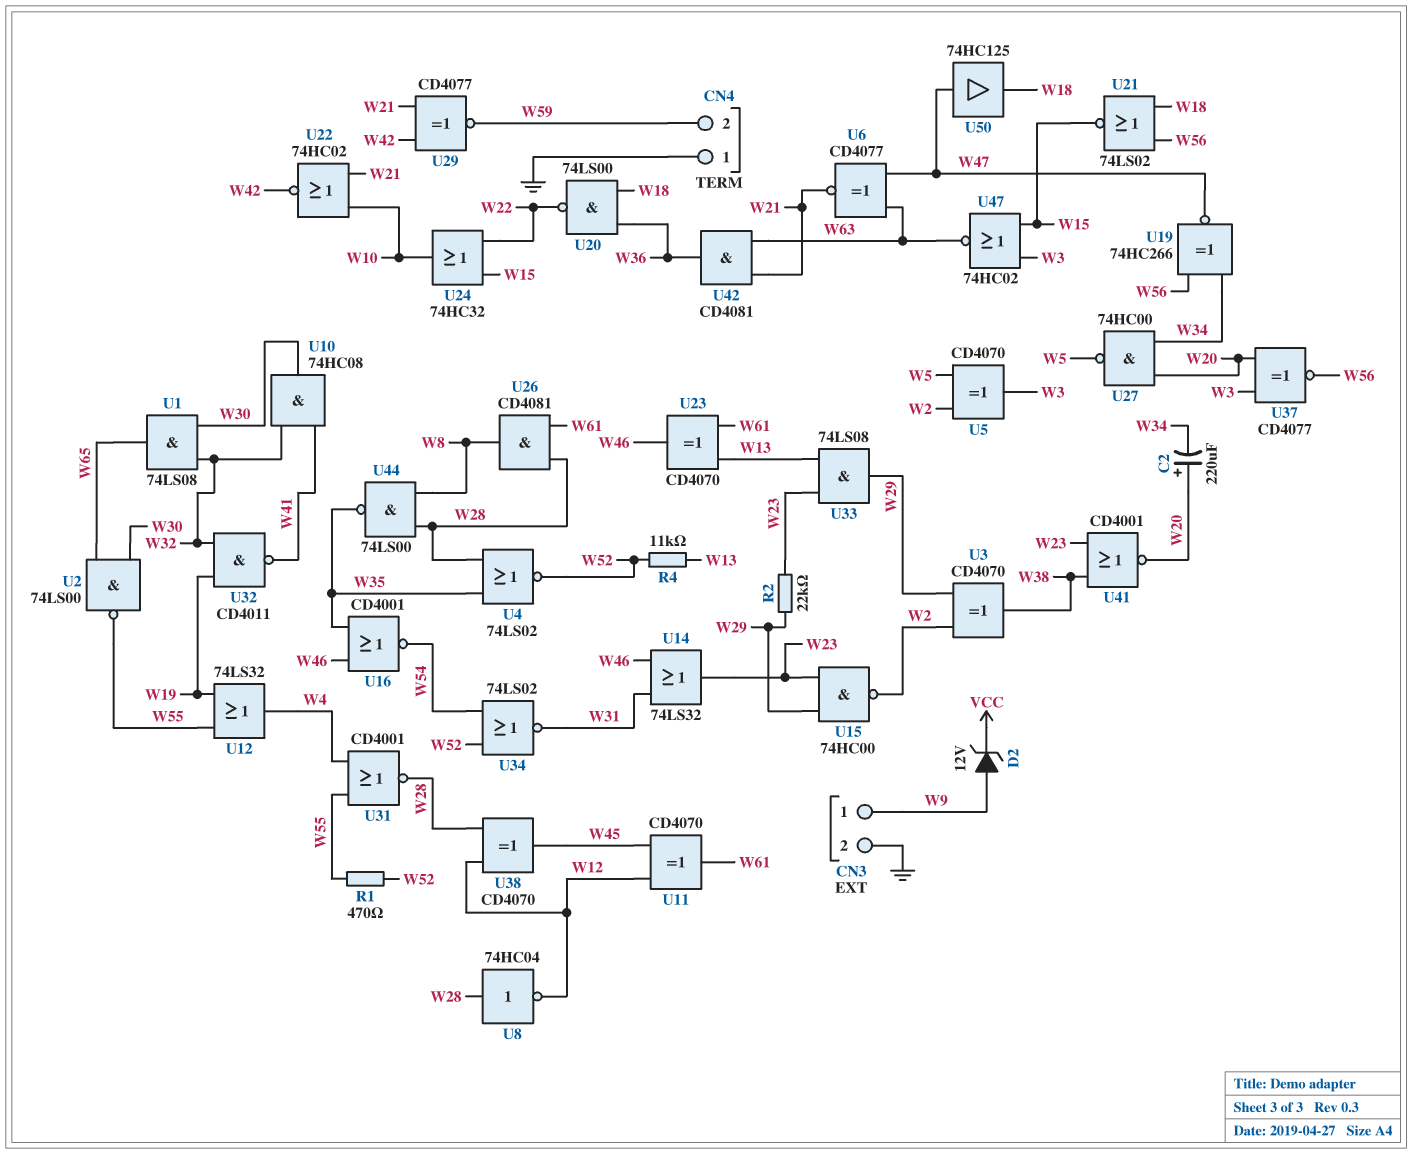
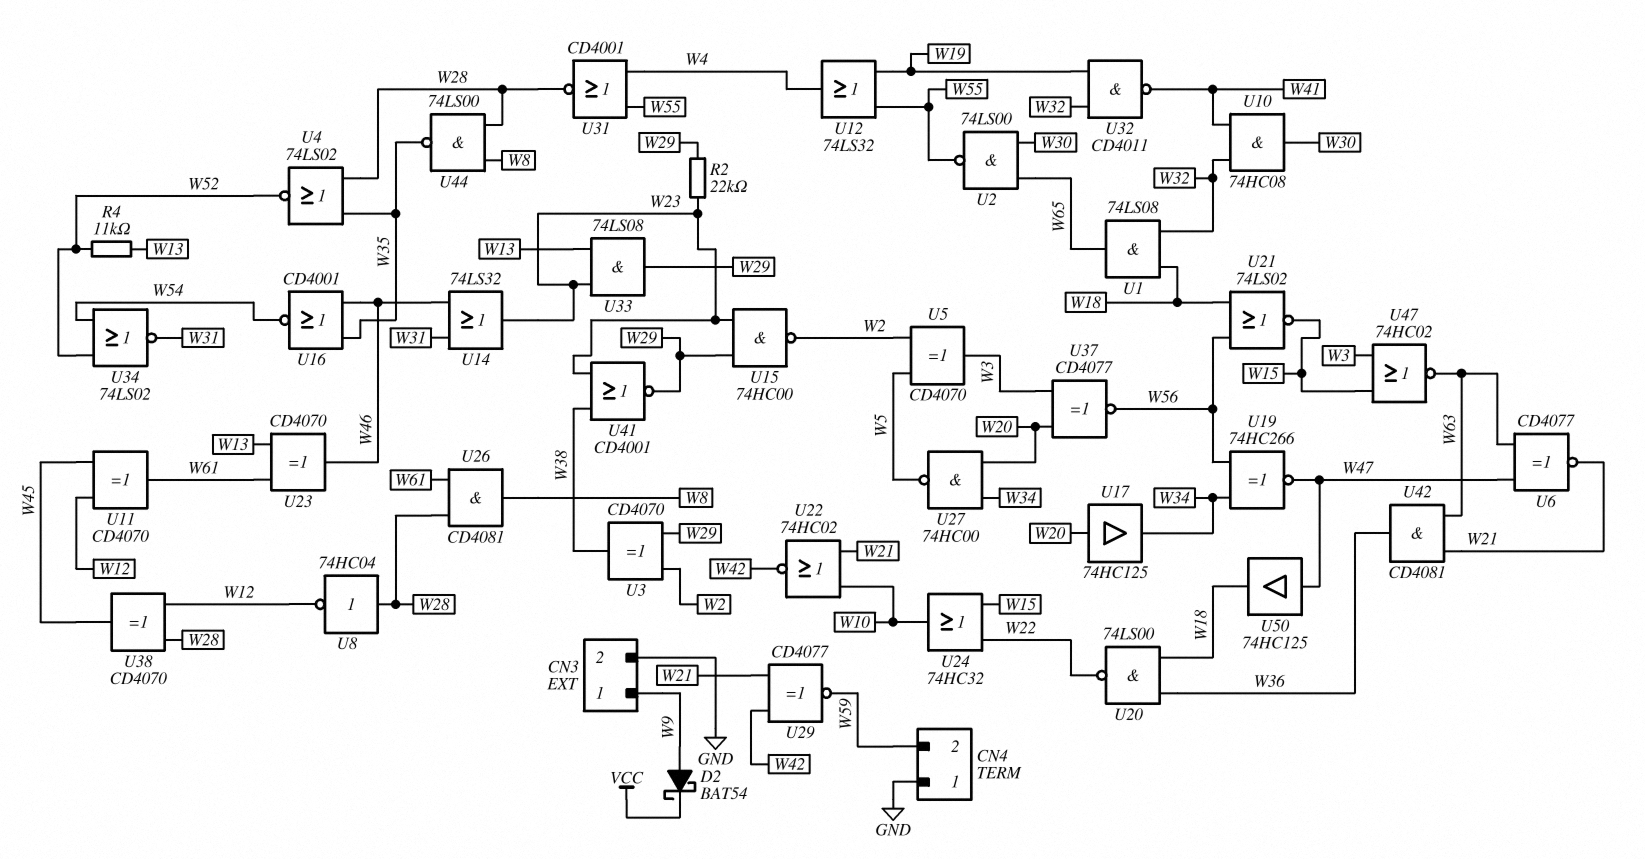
C2: 220uF (plus W20, minus W34) -> none
D2: zener 12V (A W9, K VCC) -> schottky BAT54 (A W9, K VCC)
R1: 470 (W52, W55) -> none
U1: AND 74LS08 (in W30, in W32, out W65) -> AND 74LS08 (in W18, in W32, out W65)
U17: none -> buffer 74HC125 (in W20, out W34)
U41: NOR CD4001 (in W23, in W38, out W20) -> NOR CD4001 (in W23, in W38, out W29)

